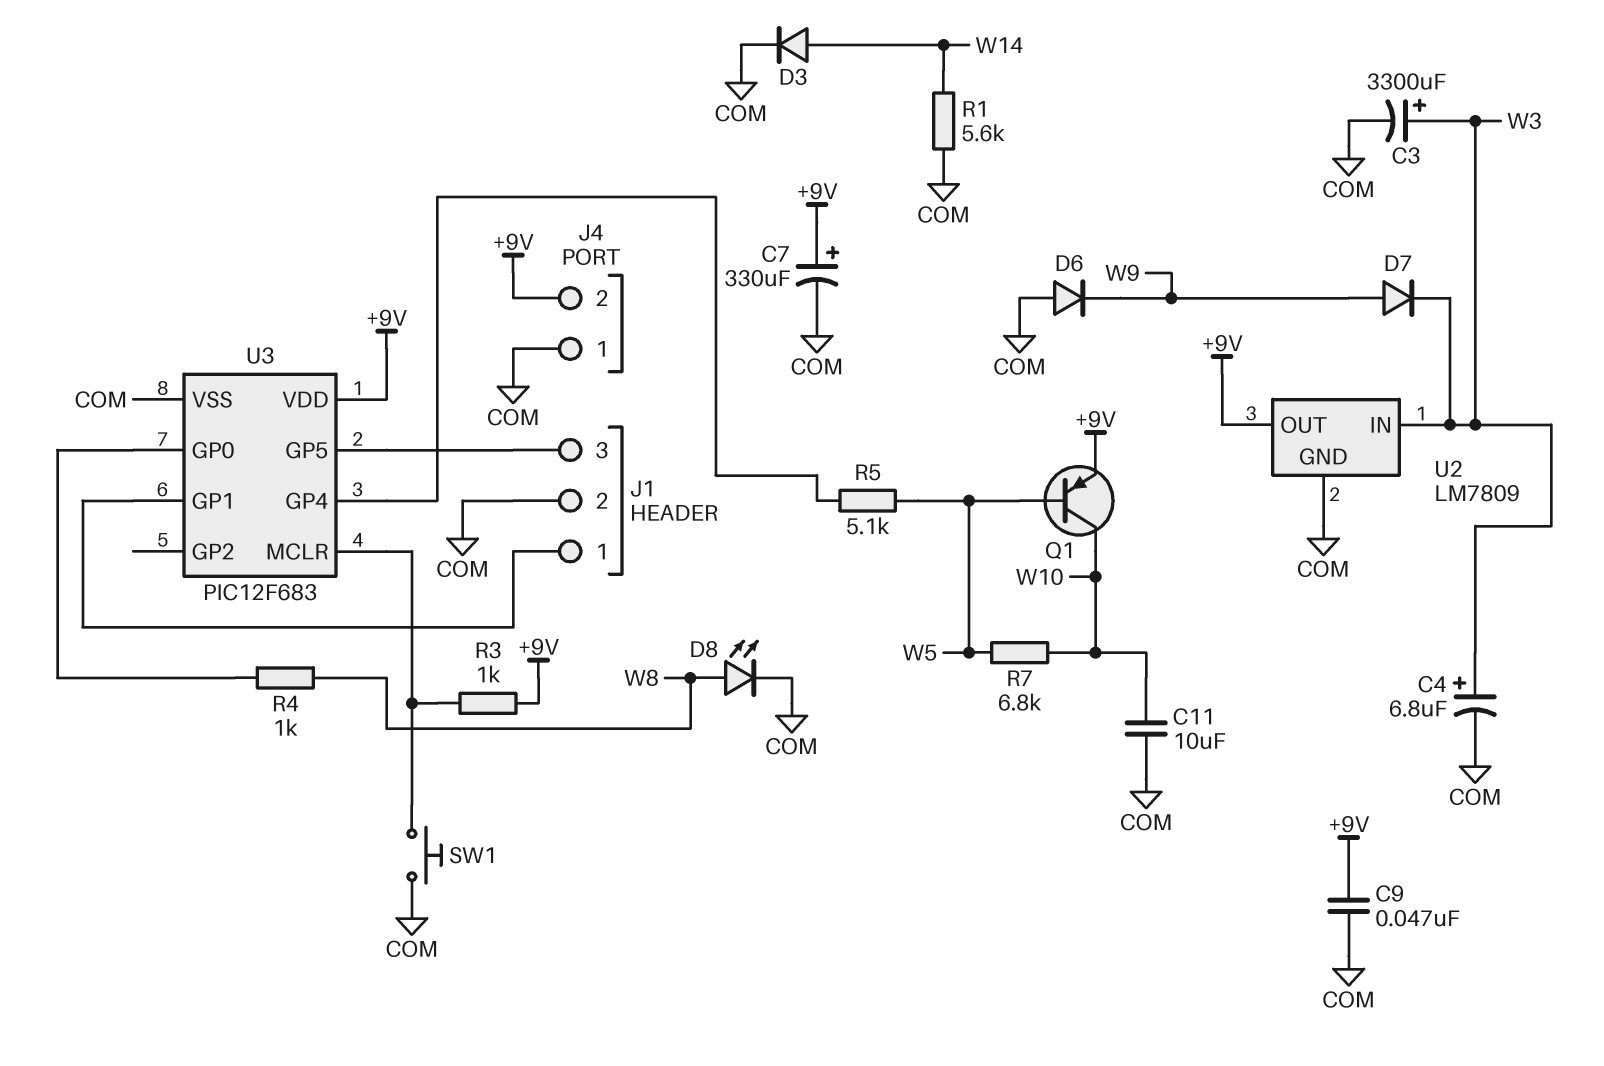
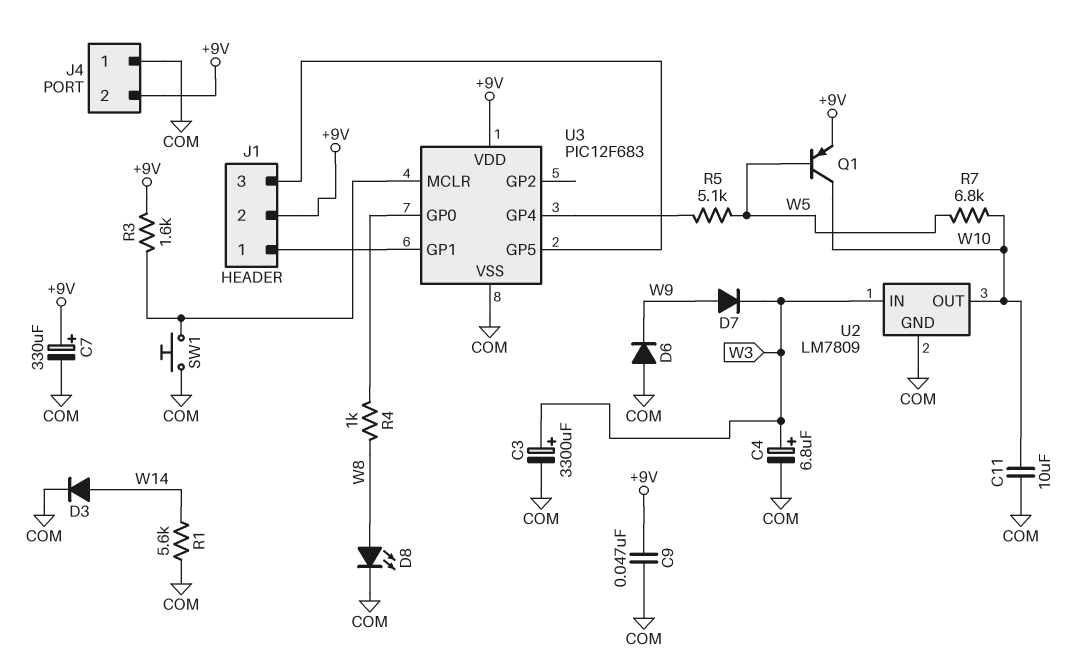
J1 pin 2: COM -> +9V
R3: 1k (+9V, U3/MCLR) -> 1.6k (+9V, U3/MCLR)
U2 pin OUT: +9V -> W10

